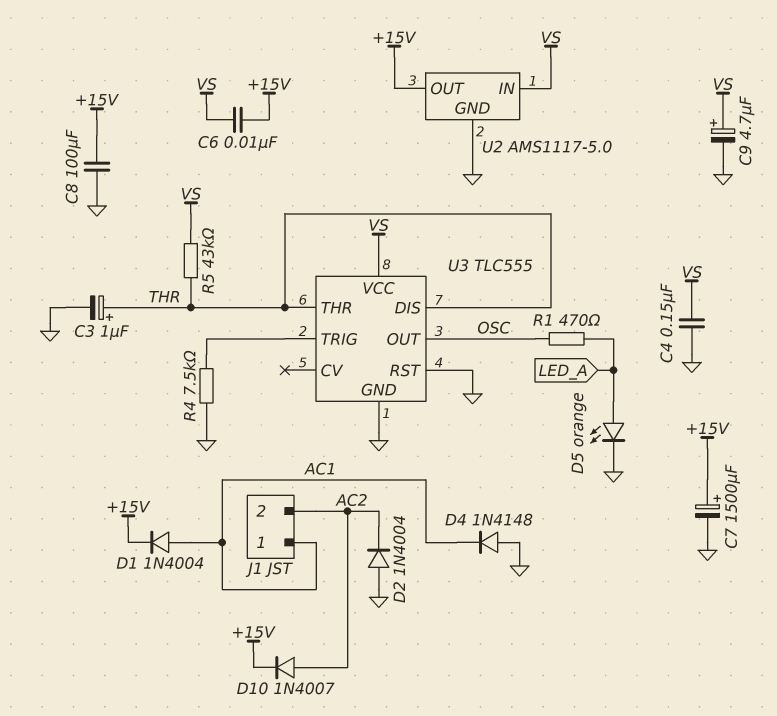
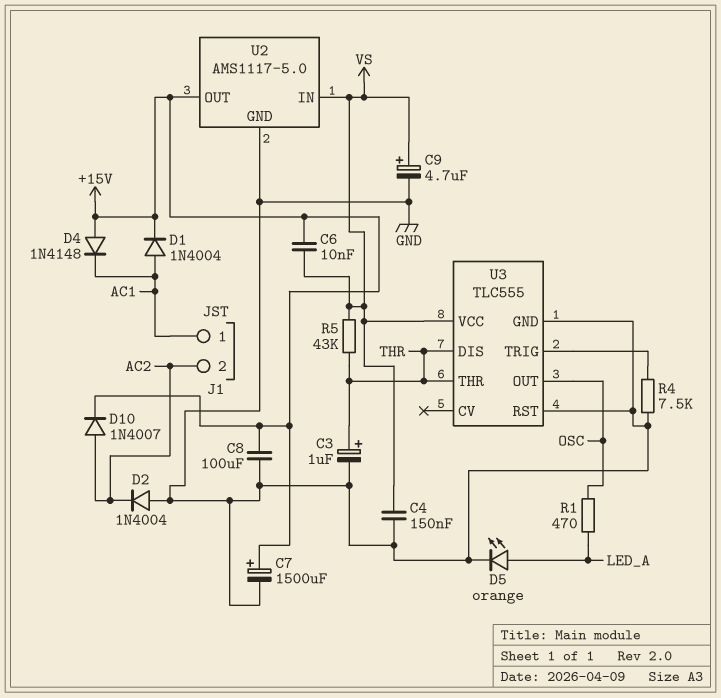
D4: diode 1N4148 (A GND, K AC1) -> diode 1N4148 (A +15V, K AC1)

